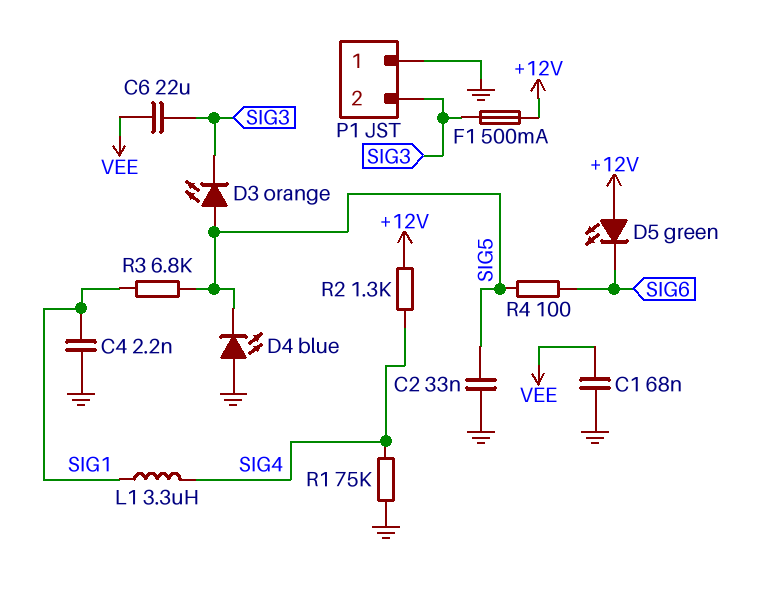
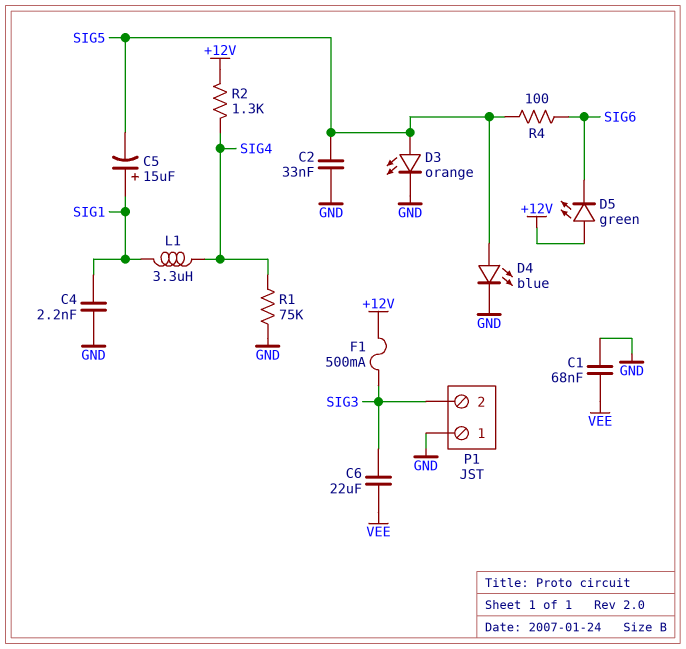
C5: none -> 15uF (plus SIG1, minus SIG5)
D3: LED orange (A SIG5, K SIG3) -> LED orange (A SIG5, K GND)
D4: LED blue (A GND, K SIG5) -> LED blue (A SIG5, K GND)
R3: 6.8k (SIG1, SIG5) -> none

